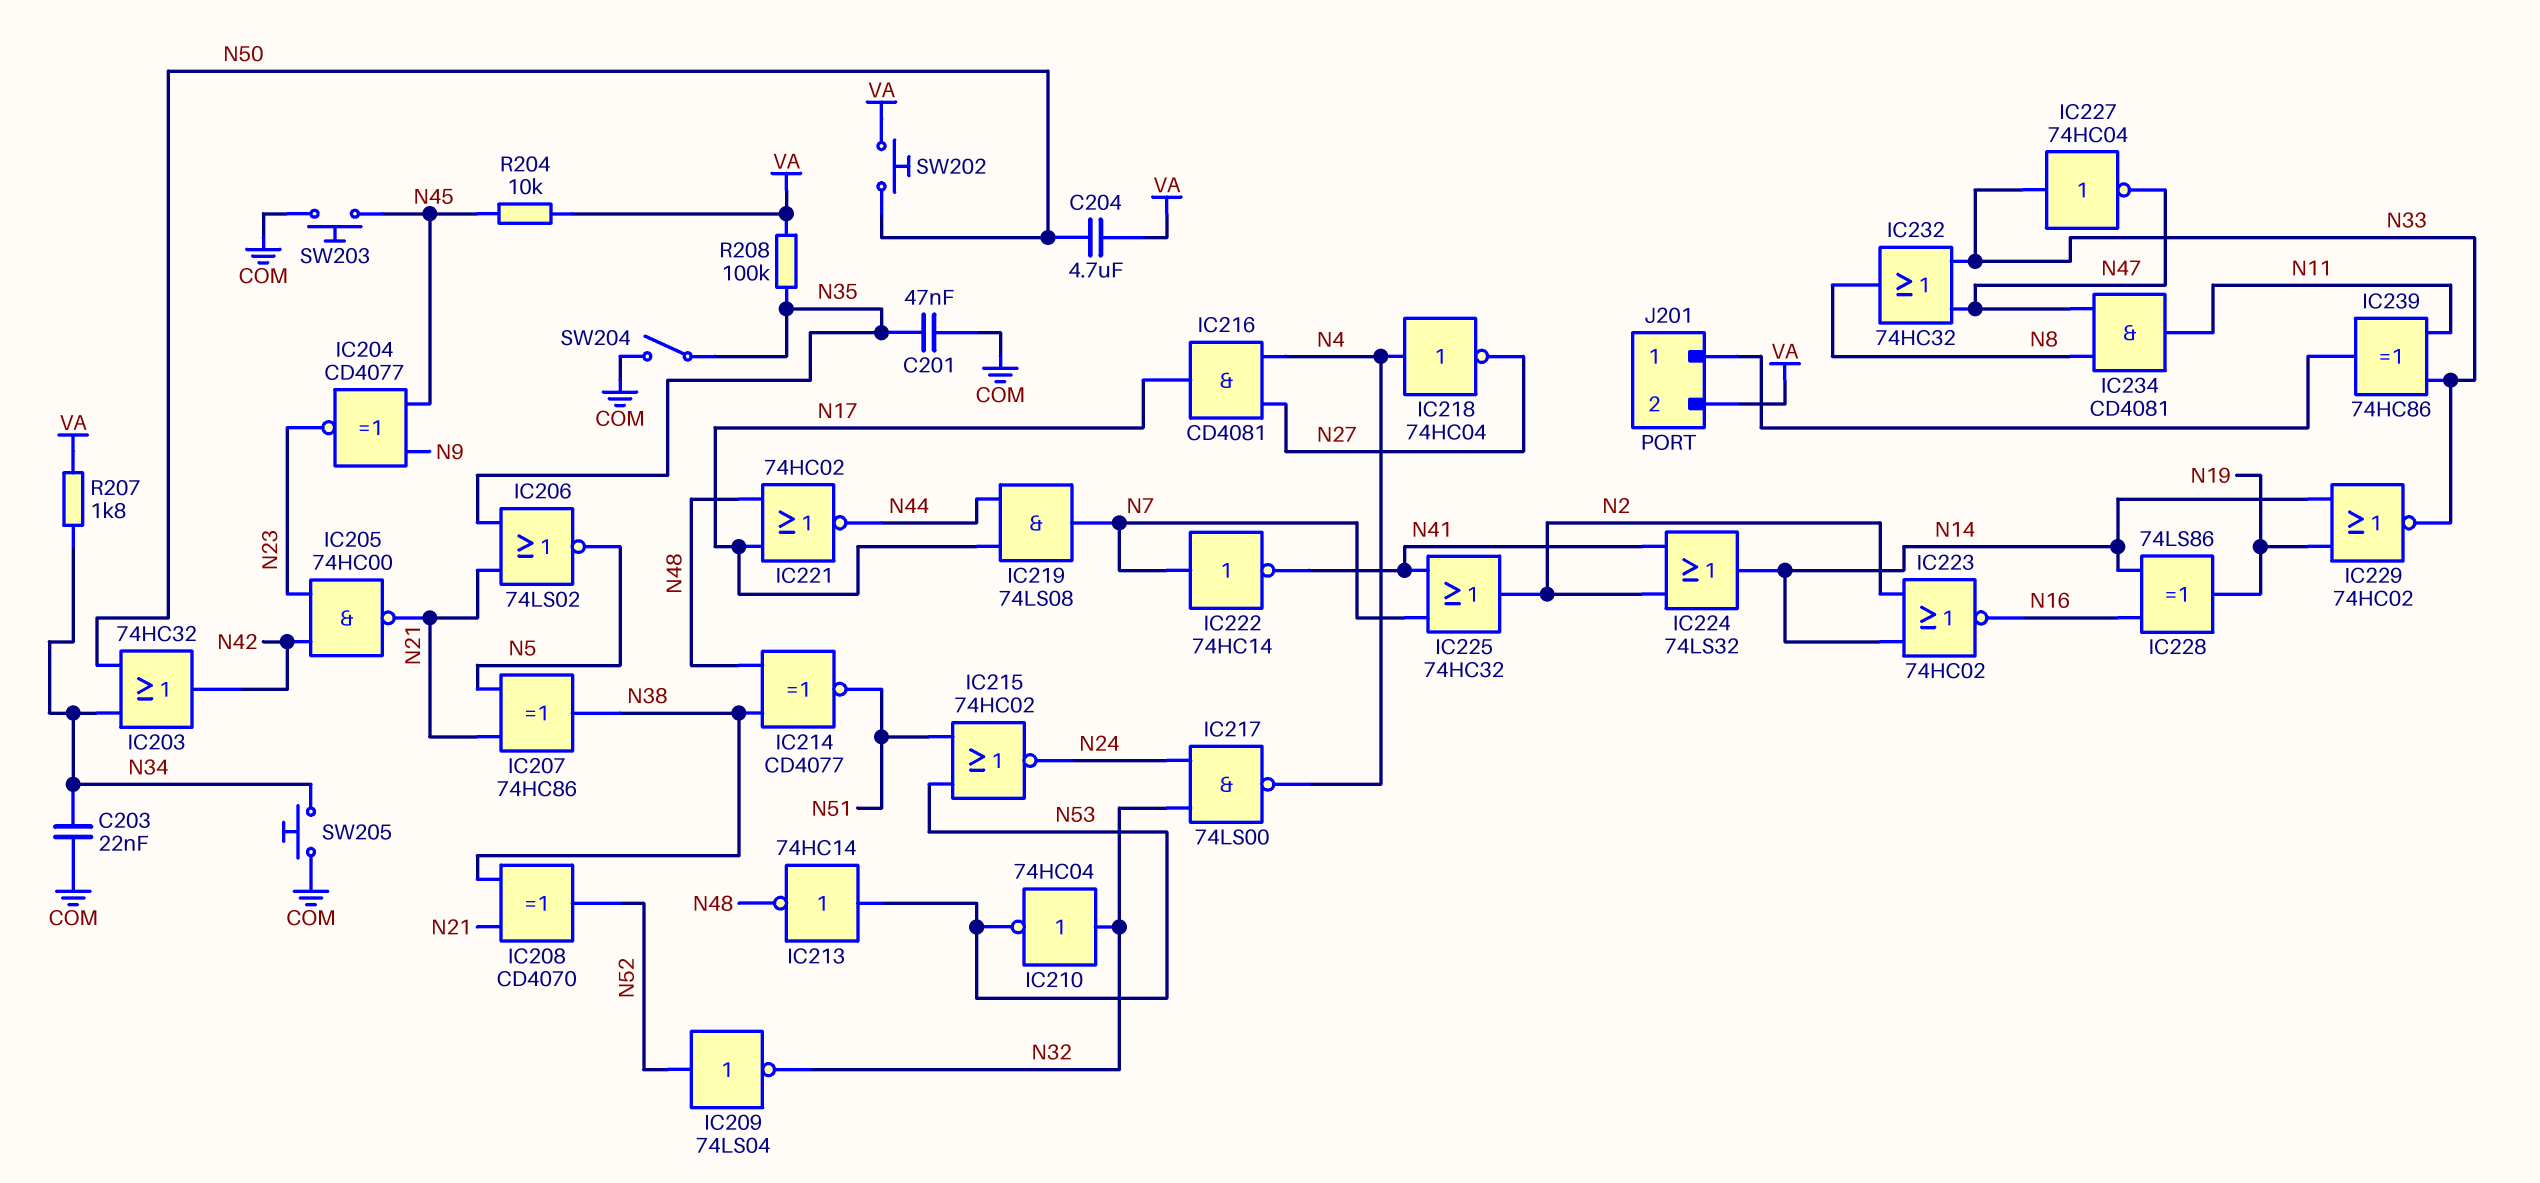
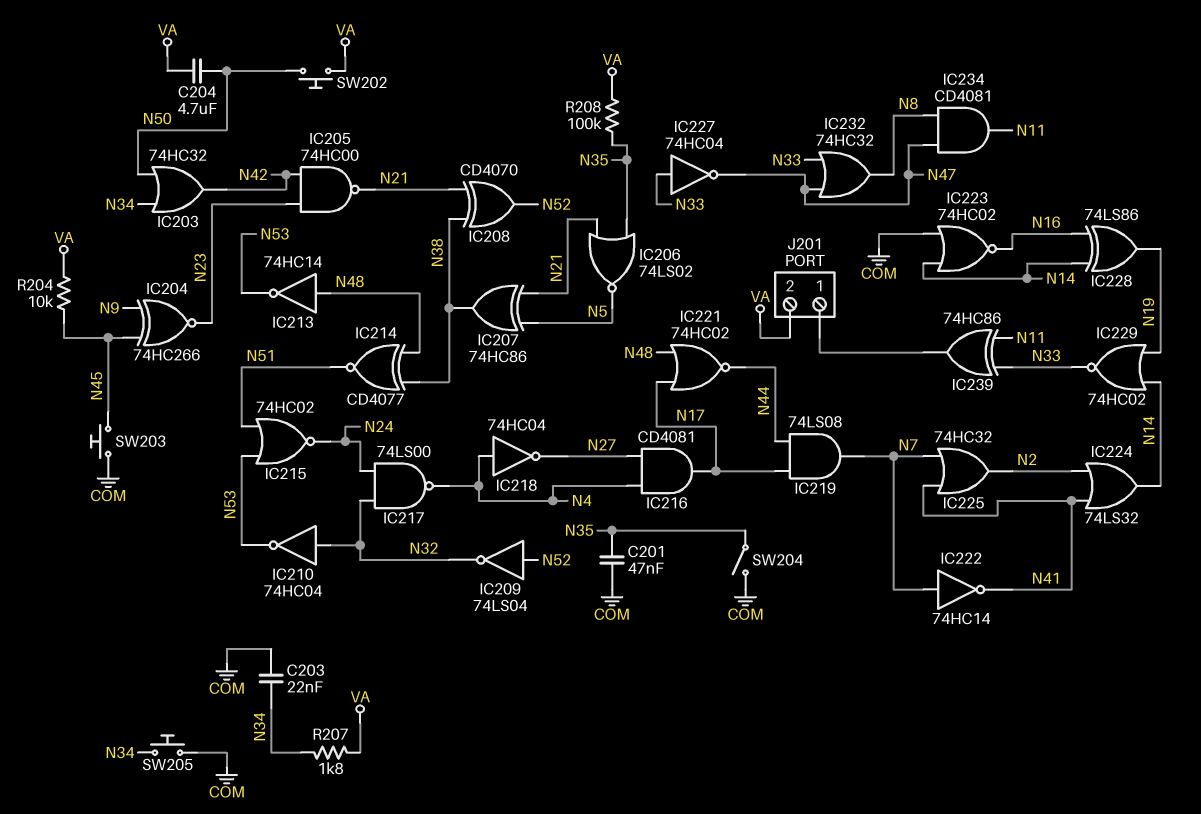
IC204: XNOR CD4077 (in N9, in N45, out N23) -> XNOR 74HC266 (in N9, in N45, out N23)
IC213: NOT 74HC14 (in N53, out N48) -> NOT 74HC14 (in N48, out N53)
IC223: NOR 74HC02 (in N2, in N14, out N16) -> NOR 74HC02 (in COM, in N14, out N16)

